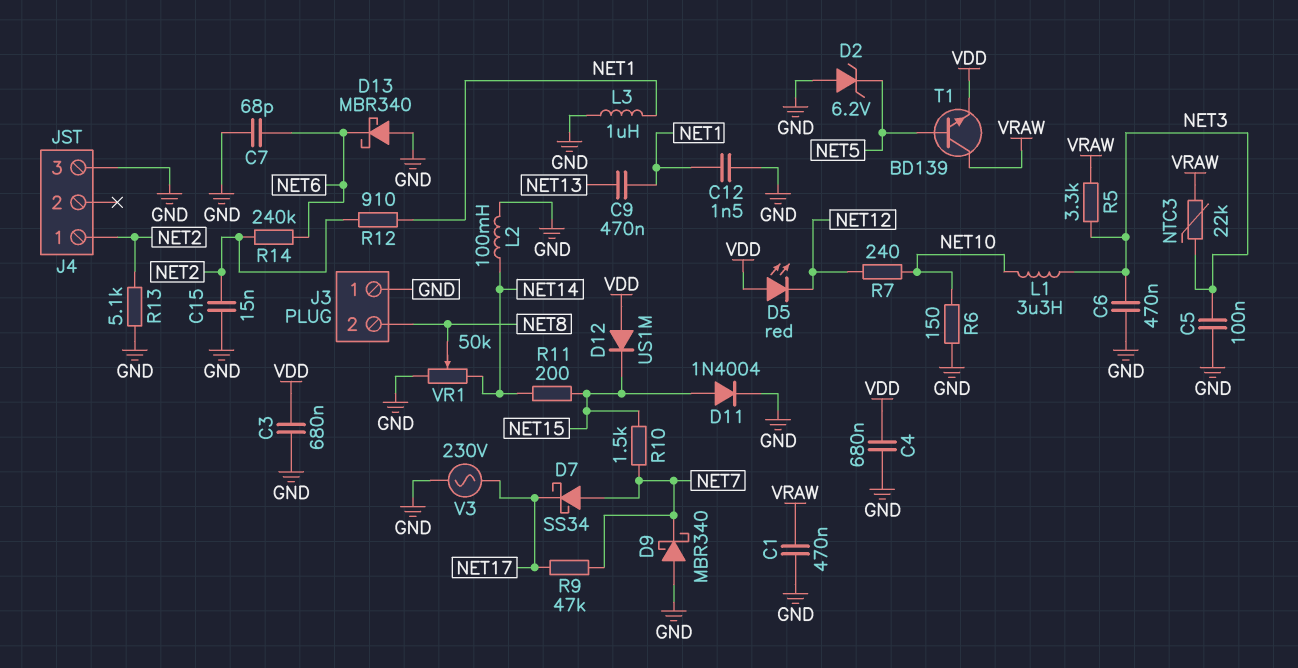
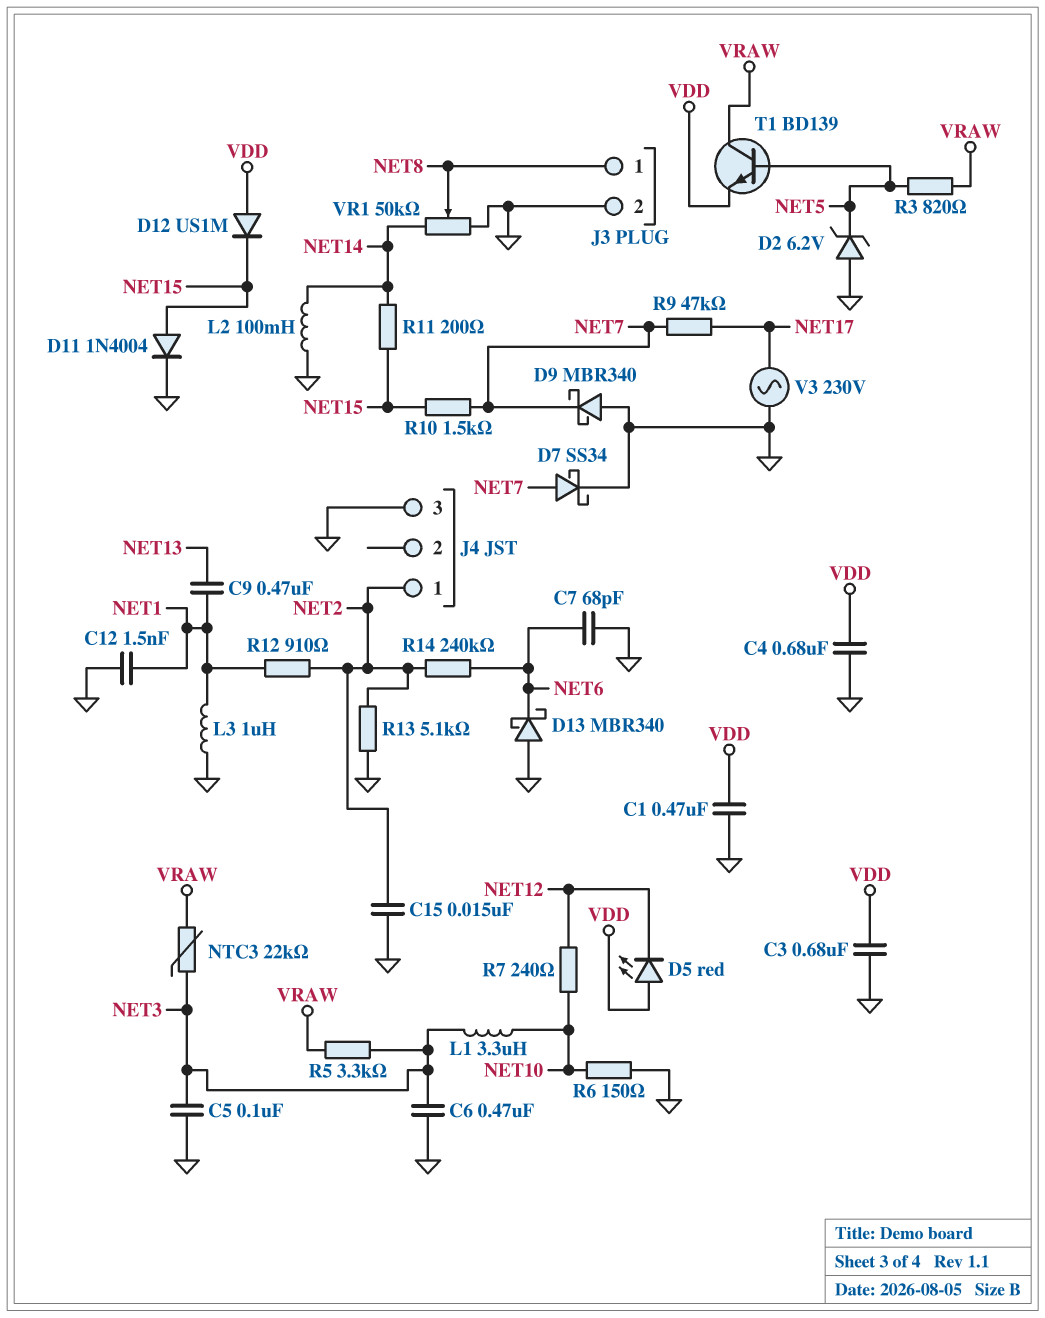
C1: 470nF (GND, VRAW) -> 470nF (GND, VDD)
D7: schottky SS34 (A NET7, K NET17) -> schottky SS34 (A NET7, K GND)
J3 pin 1: GND -> NET8
J3 pin 2: NET8 -> GND
R3: none -> 820 (NET5, VRAW)

